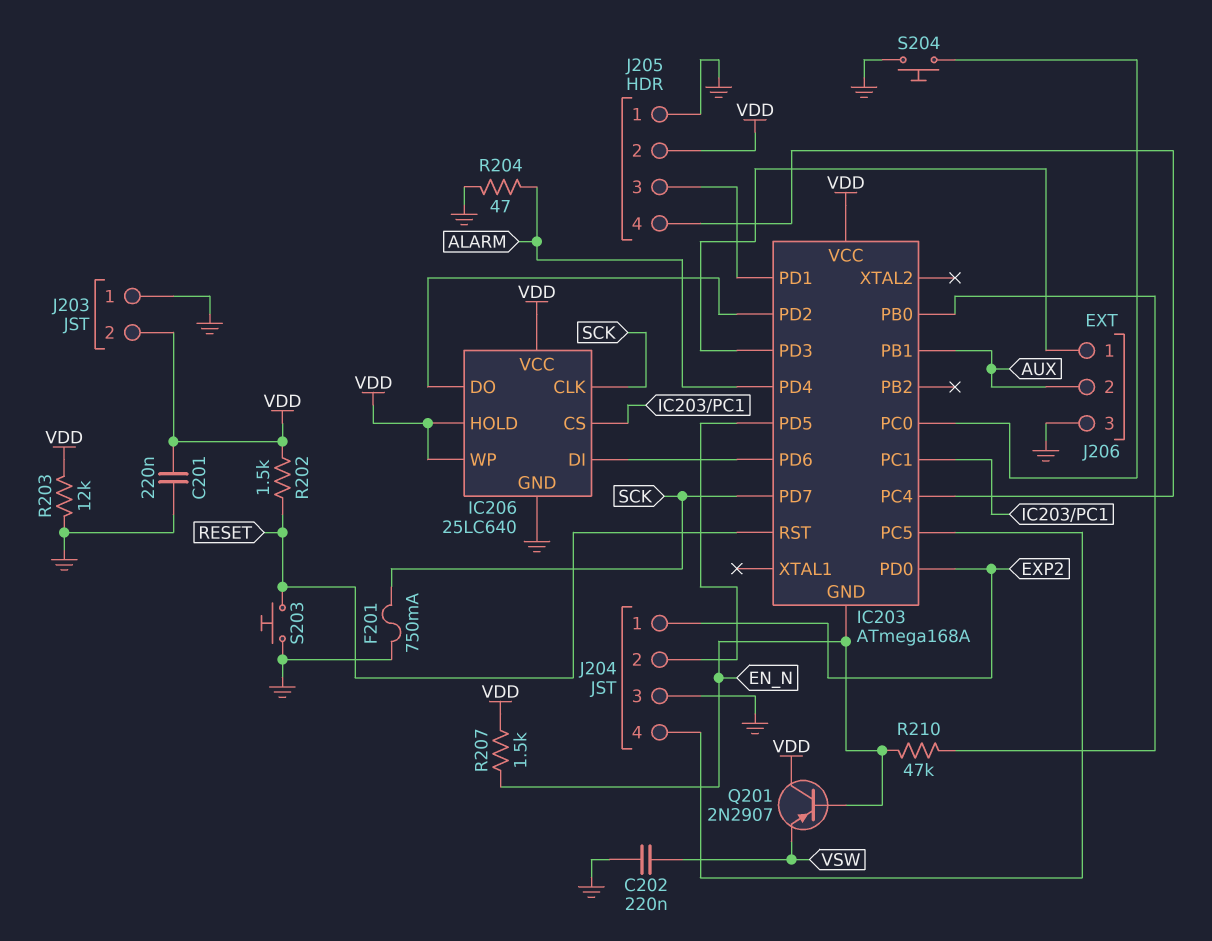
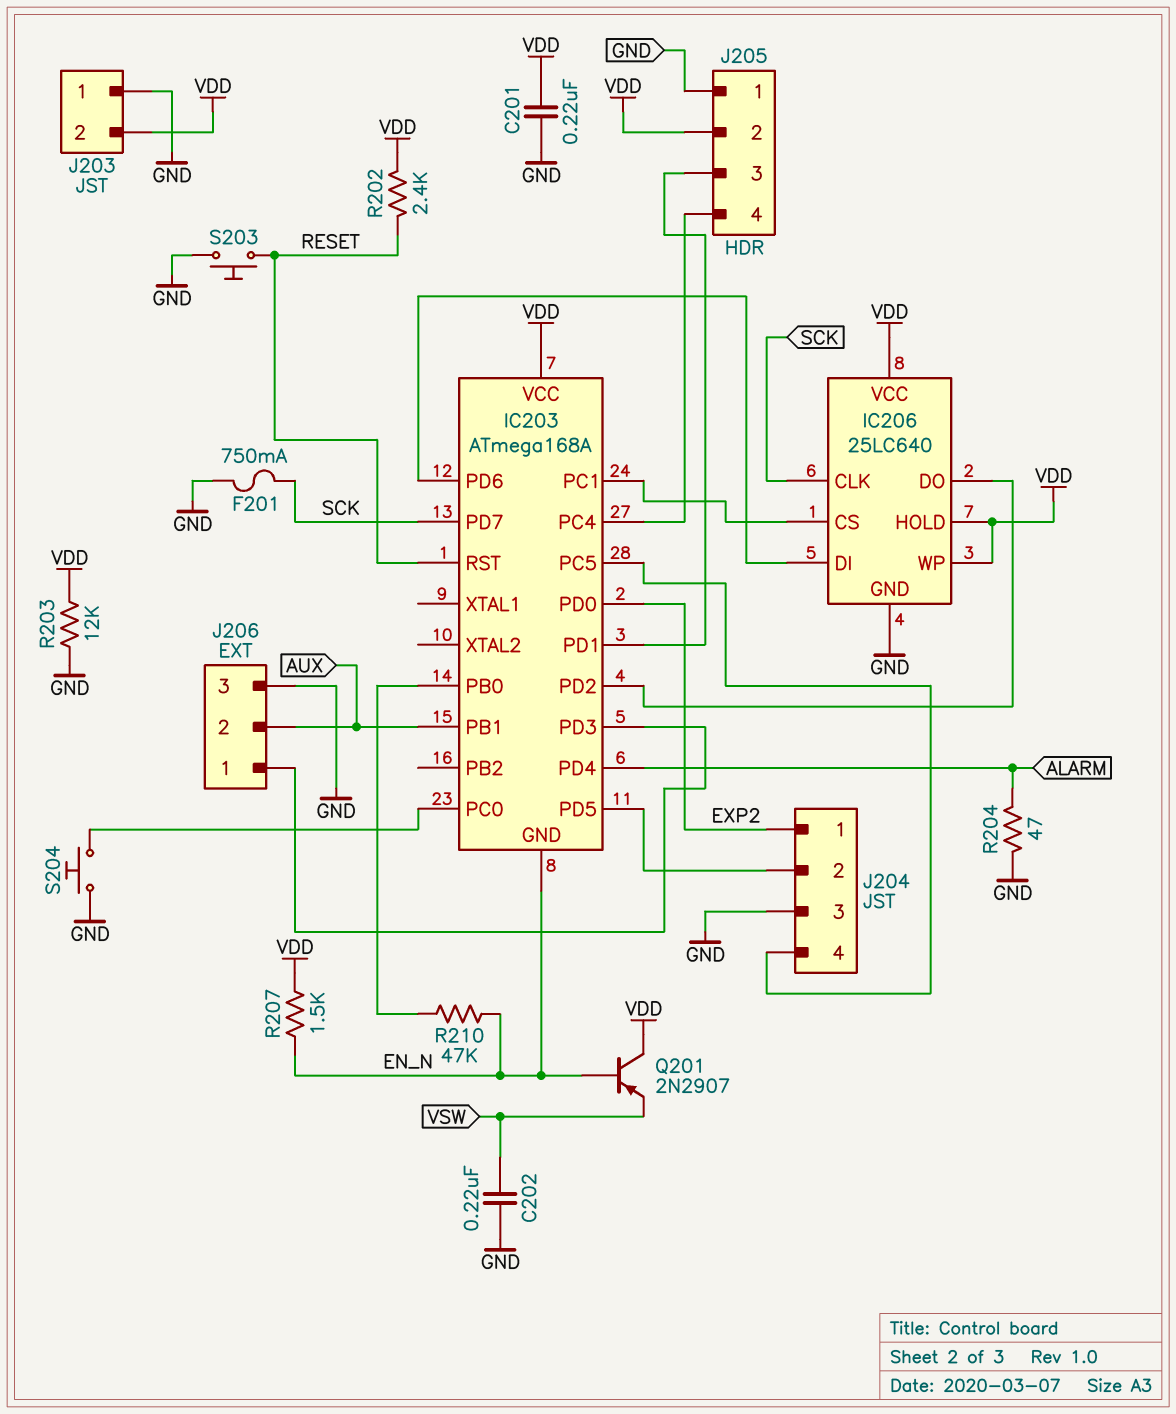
R202: 1.5k (RESET, VDD) -> 2.4k (RESET, VDD)

